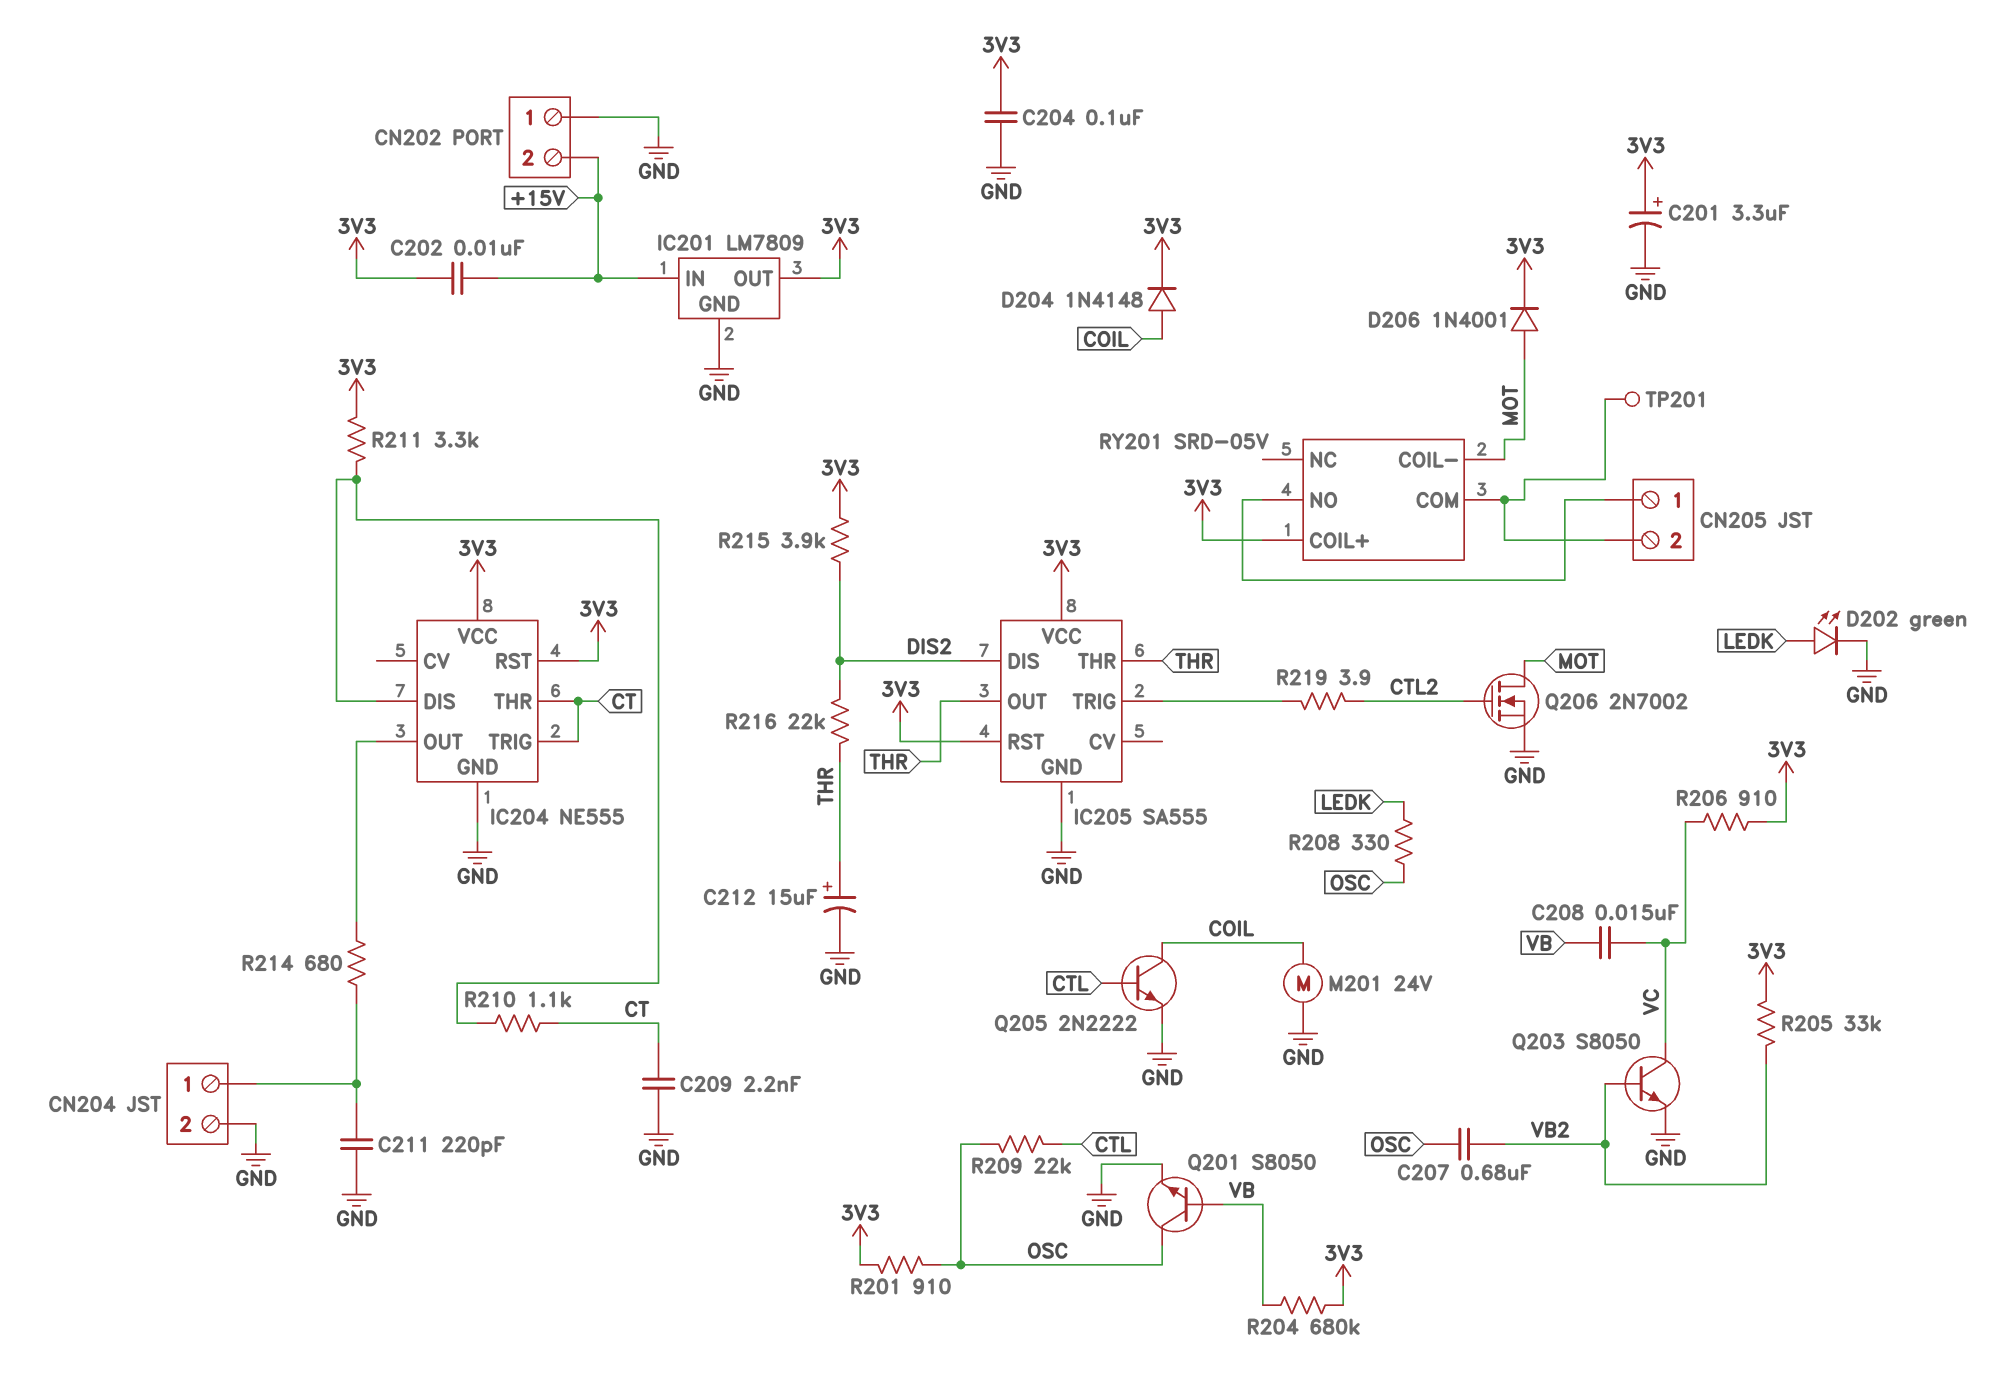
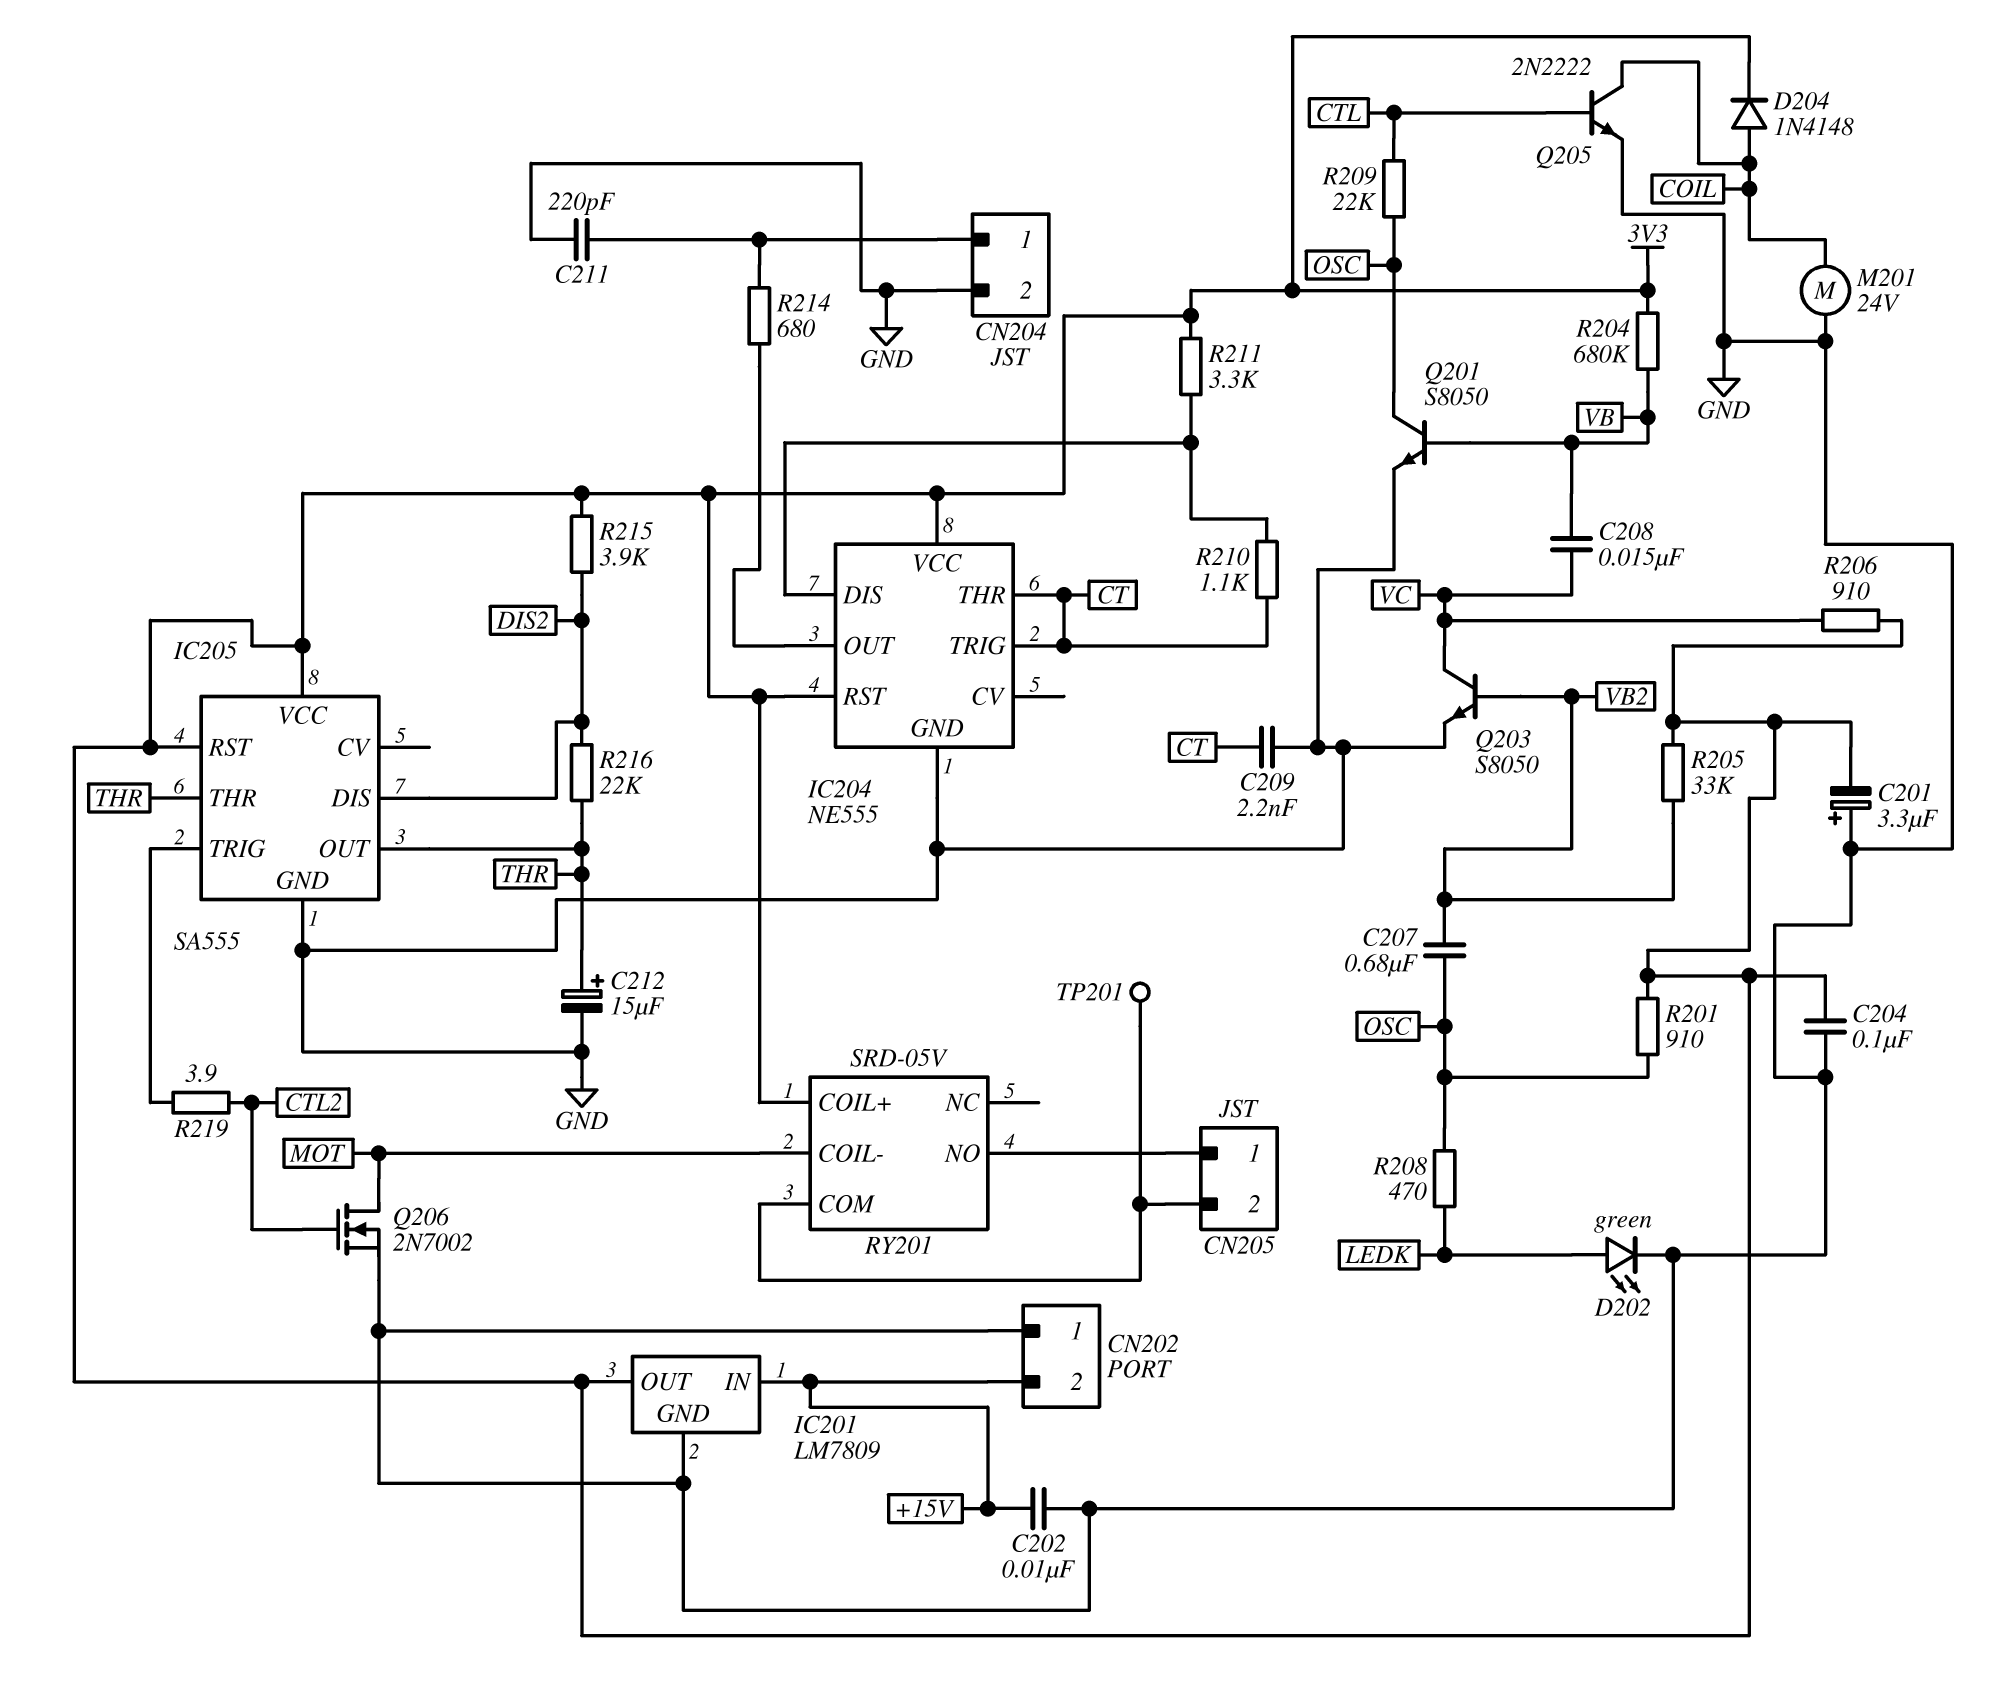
C201: 3.3uF (plus 3V3, minus GND) -> 3.3uF (plus GND, minus 3V3)
C202: 10nF (+15V, 3V3) -> 10nF (+15V, GND)
D206: diode 1N4001 (A MOT, K 3V3) -> none
R208: 330 (LEDK, OSC) -> 470 (LEDK, OSC)

